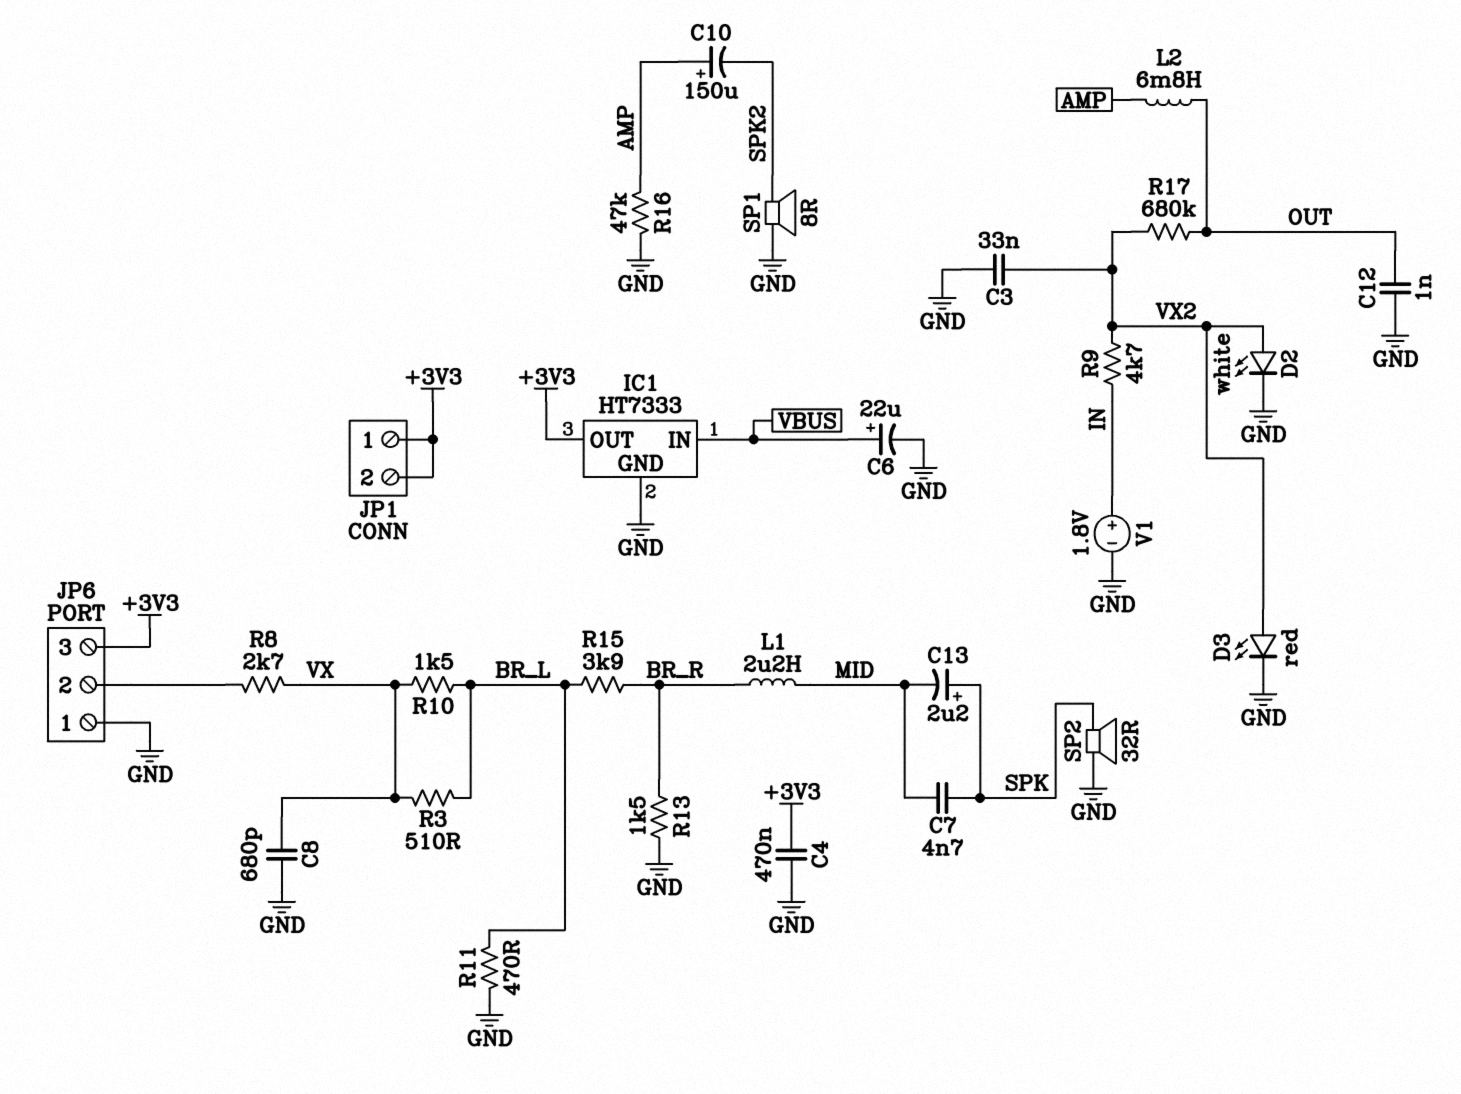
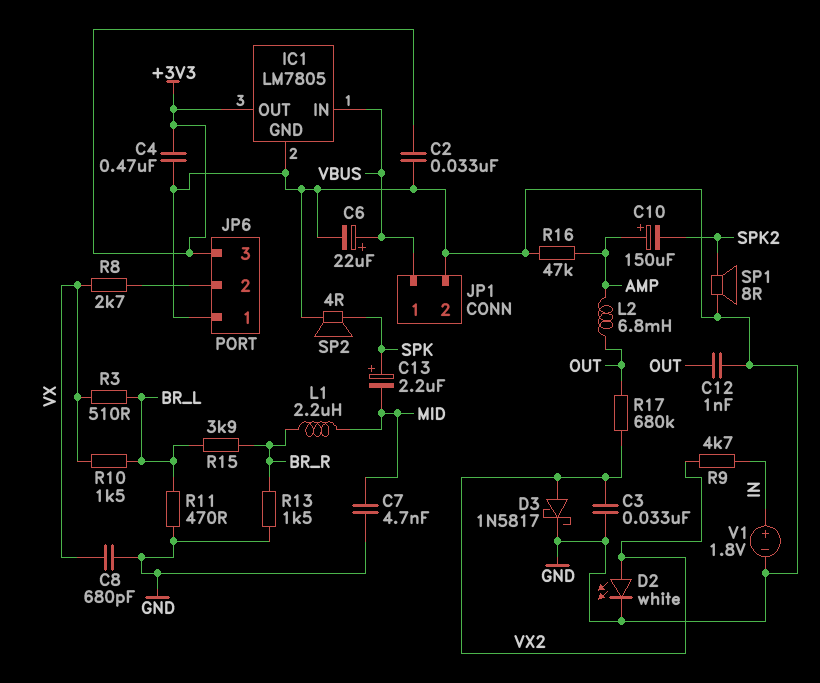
C2: none -> 33nF (+3V3, GND)
C7: 4.7nF (MID, SPK) -> 4.7nF (GND, MID)
D3: LED red (A VX2, K GND) -> schottky 1N5817 (A VX2, K GND)
IC1: HT7333 -> LM7805
JP1 pin 1: +3V3 -> VBUS
JP1 pin 2: +3V3 -> GND
SP2: speaker 32R (GND, SPK) -> speaker 4R (GND, SPK)

